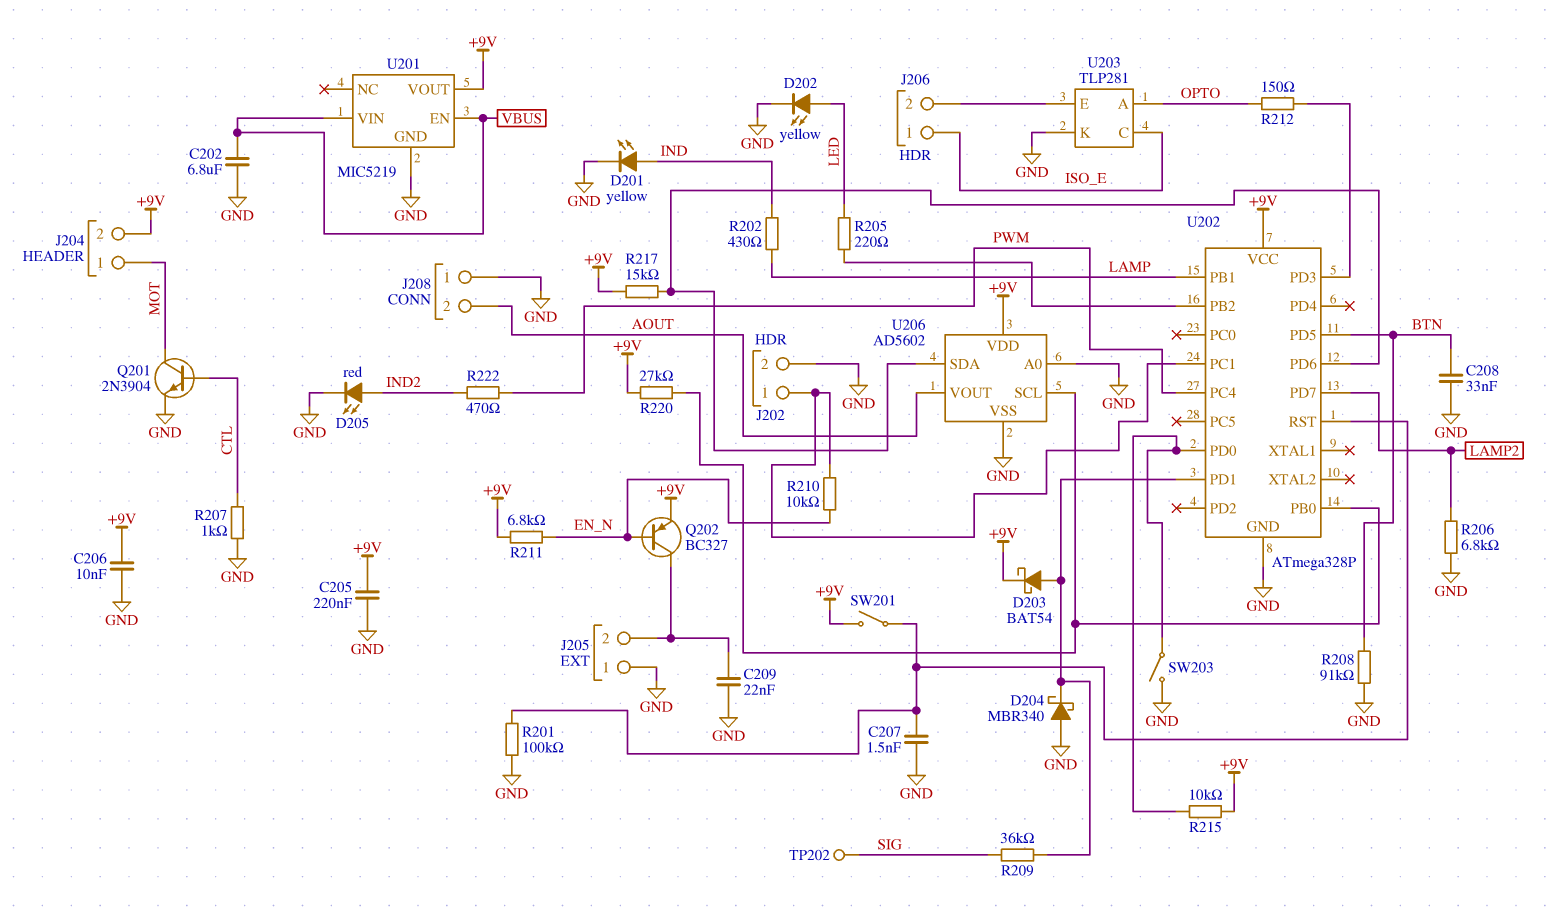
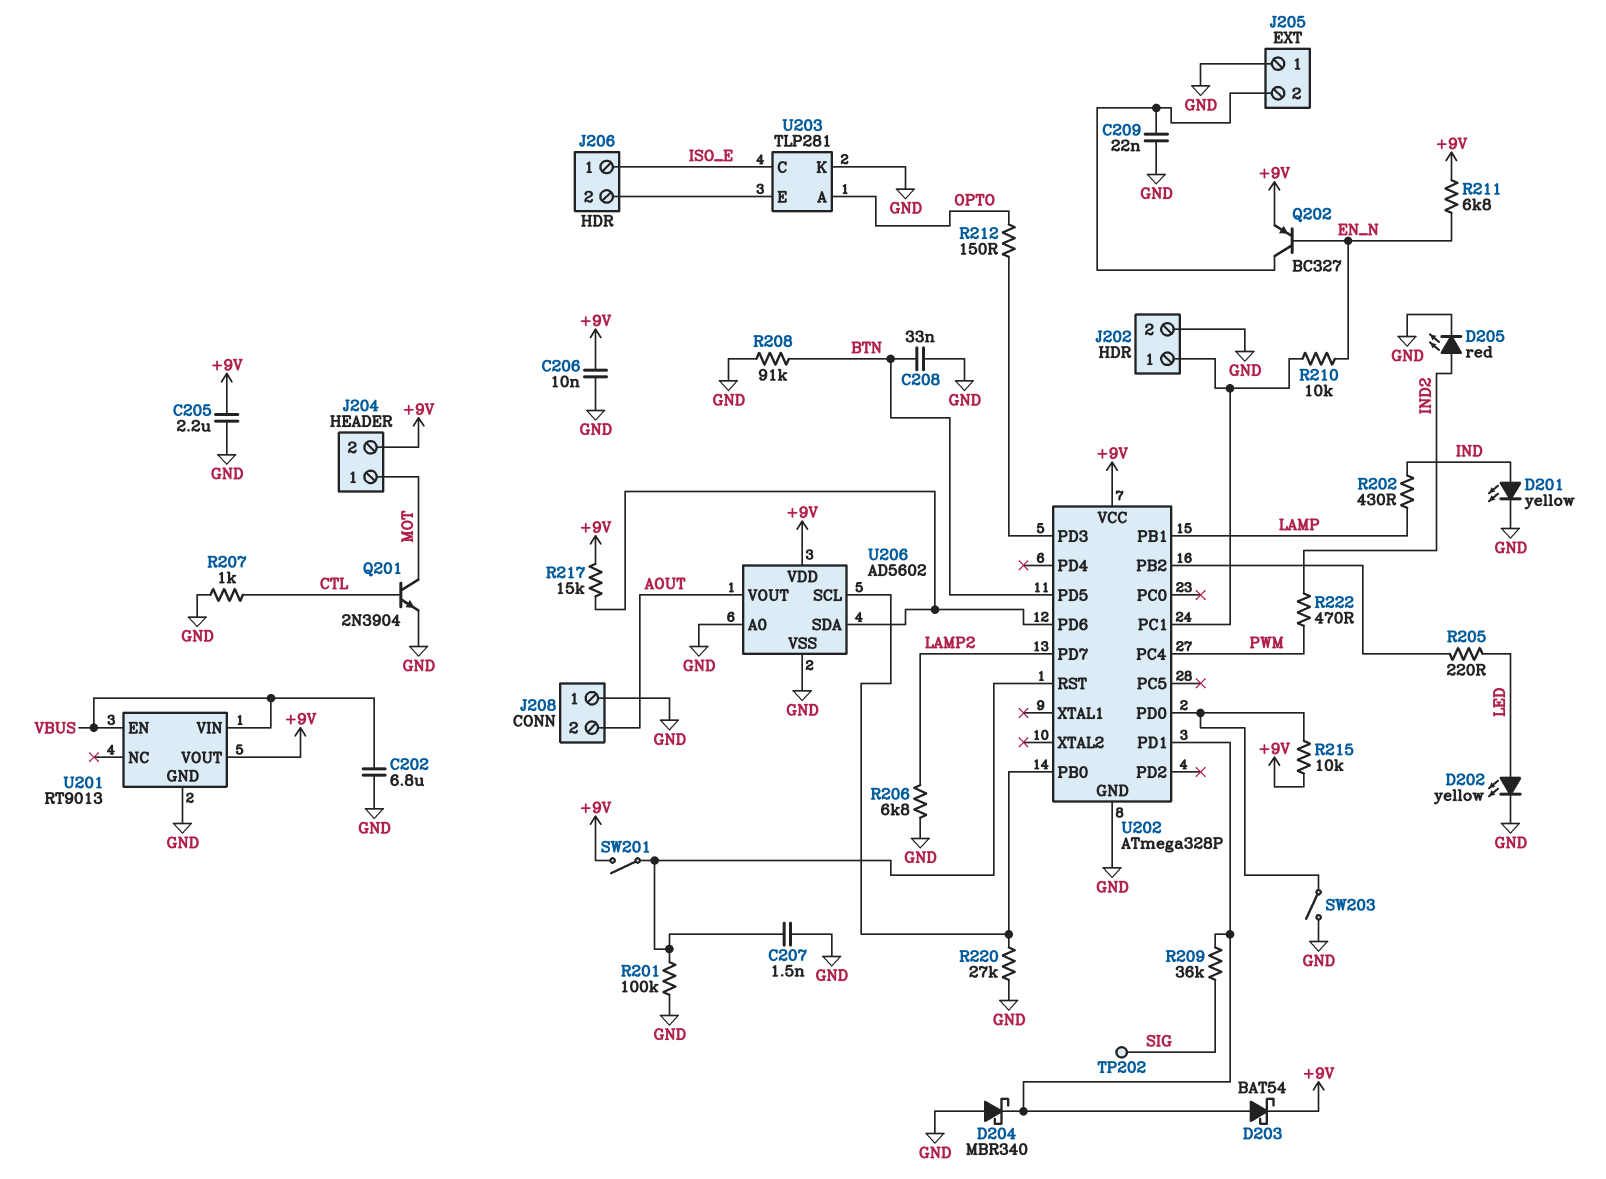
C205: 220nF (+9V, GND) -> 2.2uF (+9V, GND)
R220: 27k (+9V, U202/PB0) -> 27k (GND, U202/PB0)
U201: MIC5219 -> RT9013

